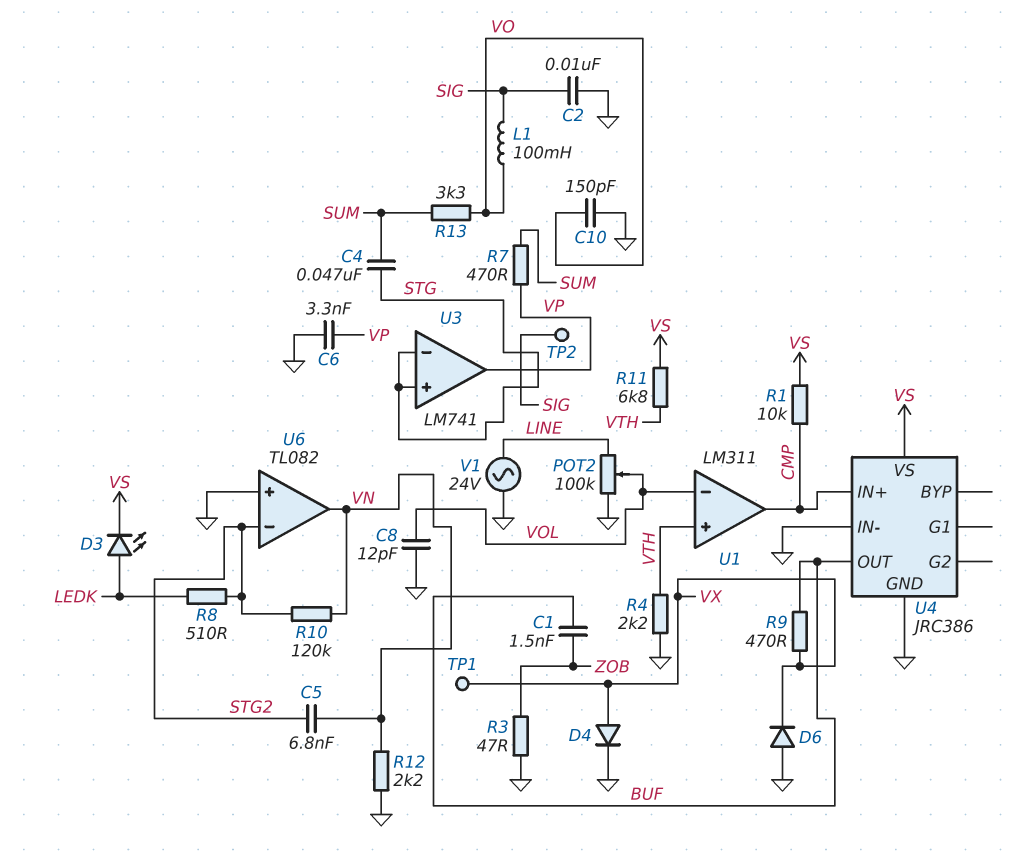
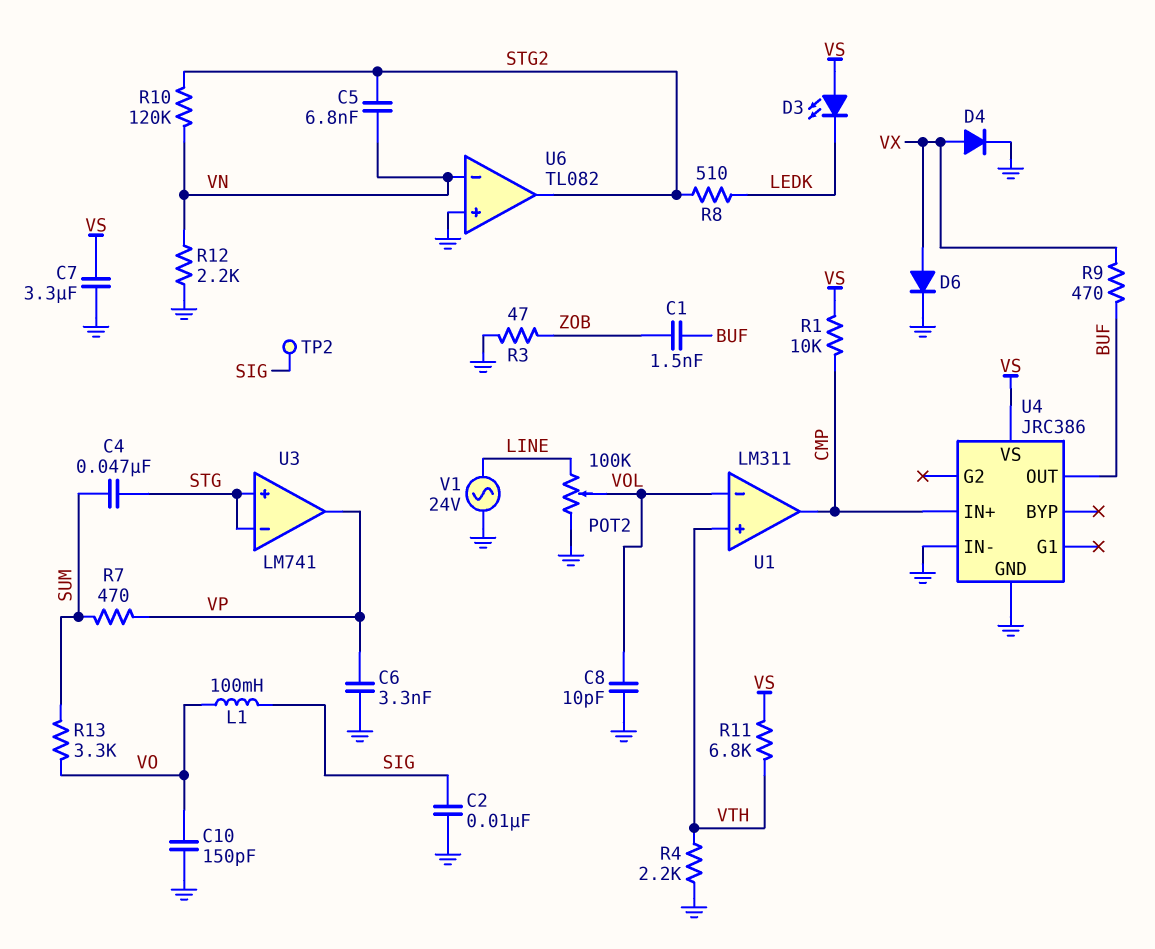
C7: none -> 3.3uF (GND, VS)
C8: 12pF (GND, VOL) -> 10pF (GND, VOL)
D3: LED (A LEDK, K VS) -> LED (A VS, K LEDK)
D6: diode (A GND, K VX) -> diode (A VX, K GND)
TP1: test point (VX) -> none
U6 pin in-: STG2 -> VN
U6 pin out: VN -> STG2

